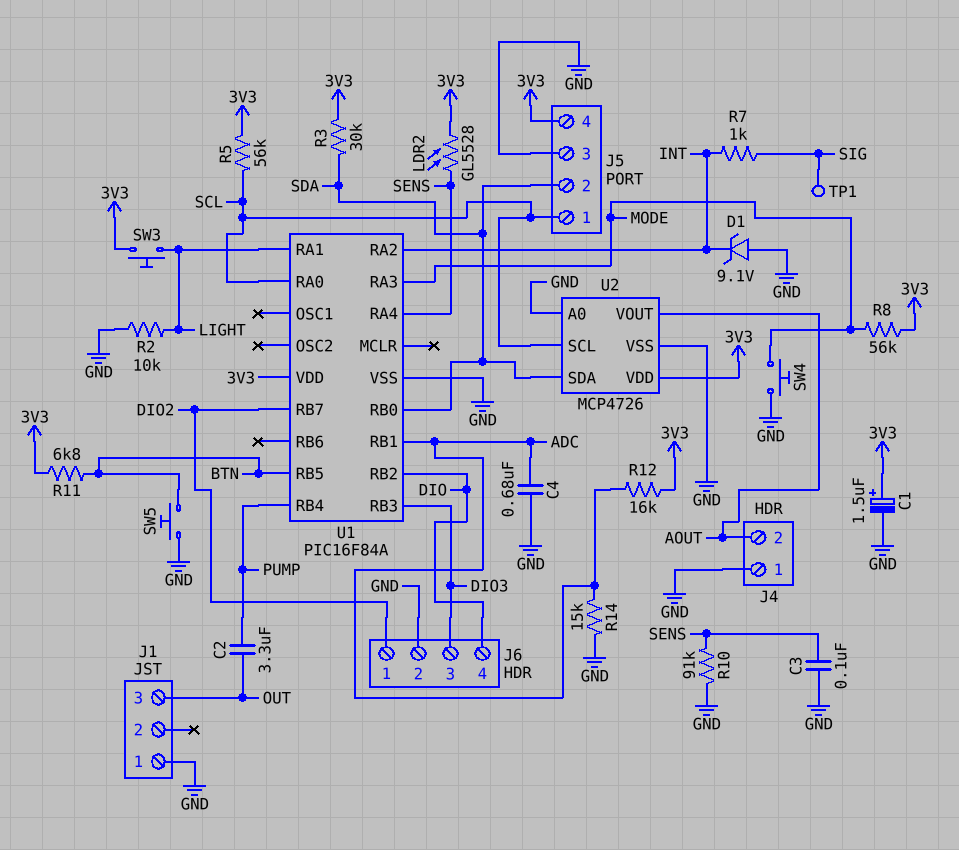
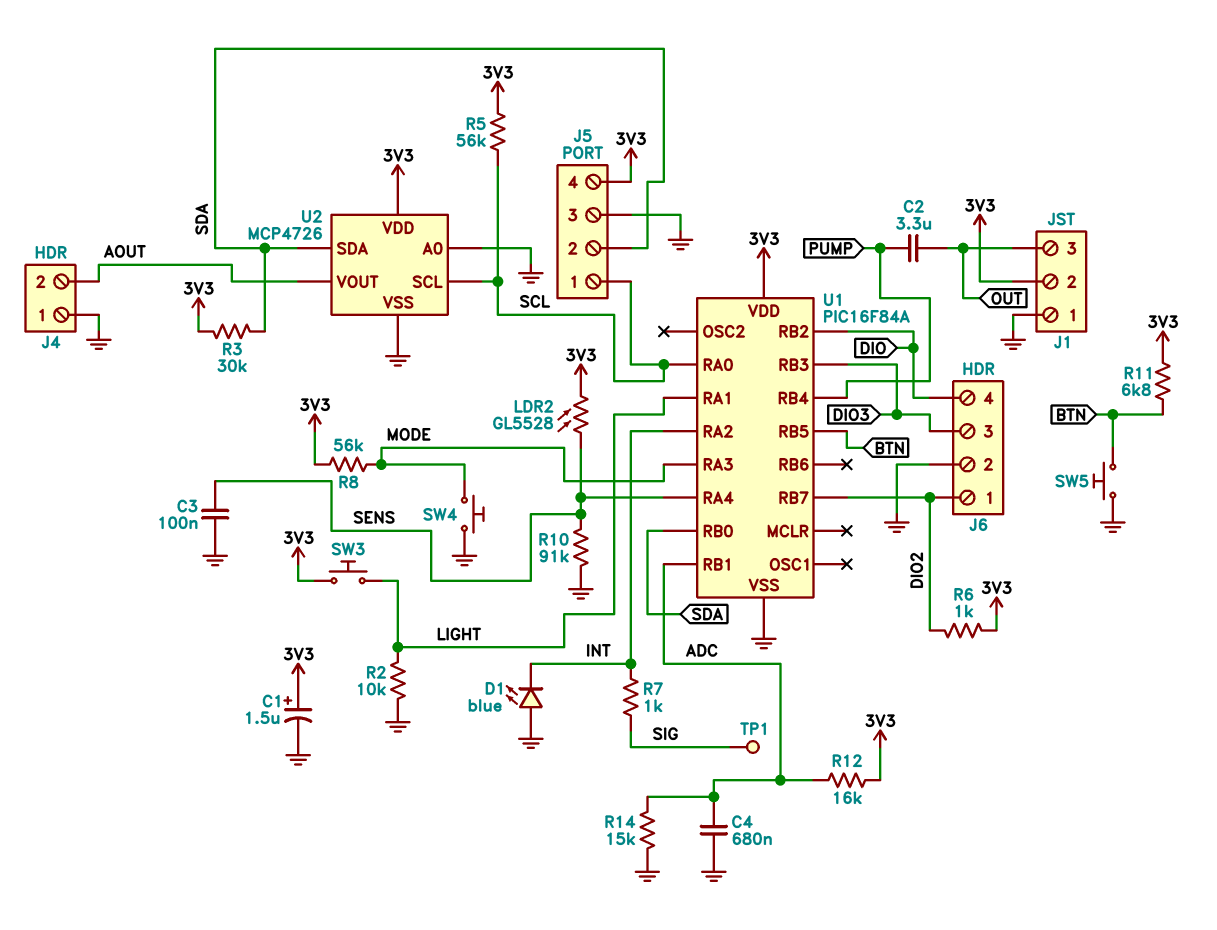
D1: zener 9.1V (A GND, K INT) -> LED blue (A GND, K INT)
J1 pin 2: none -> 3V3
R6: none -> 1k (3V3, DIO2)

